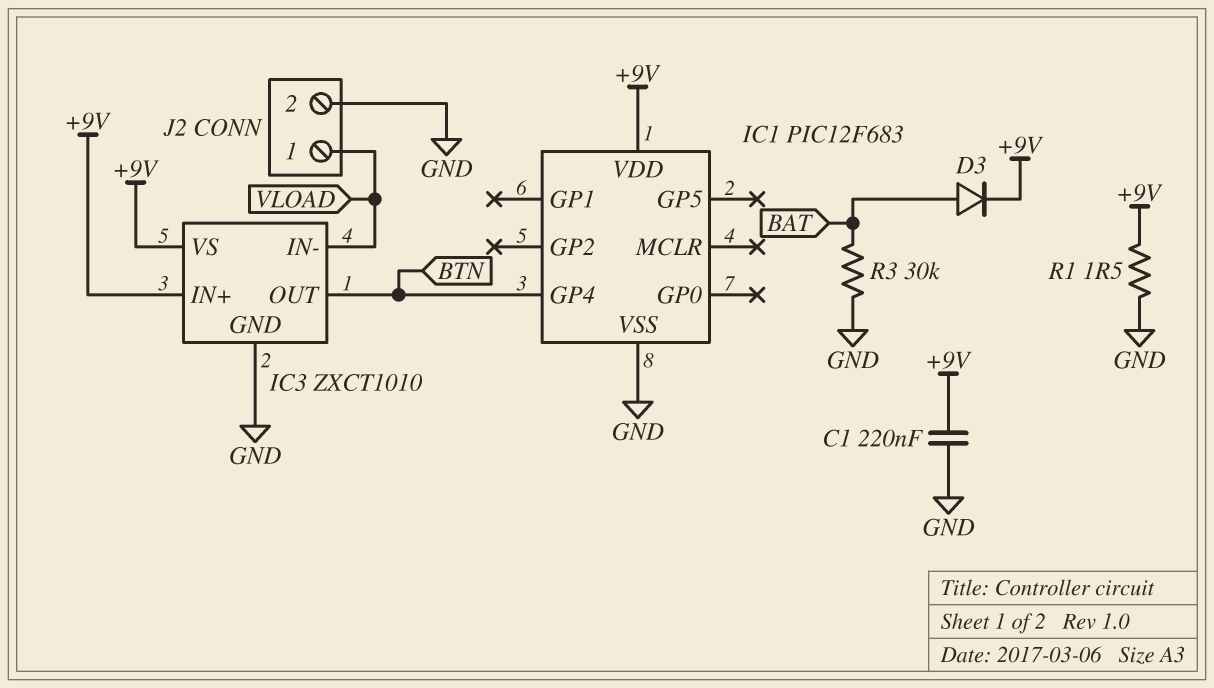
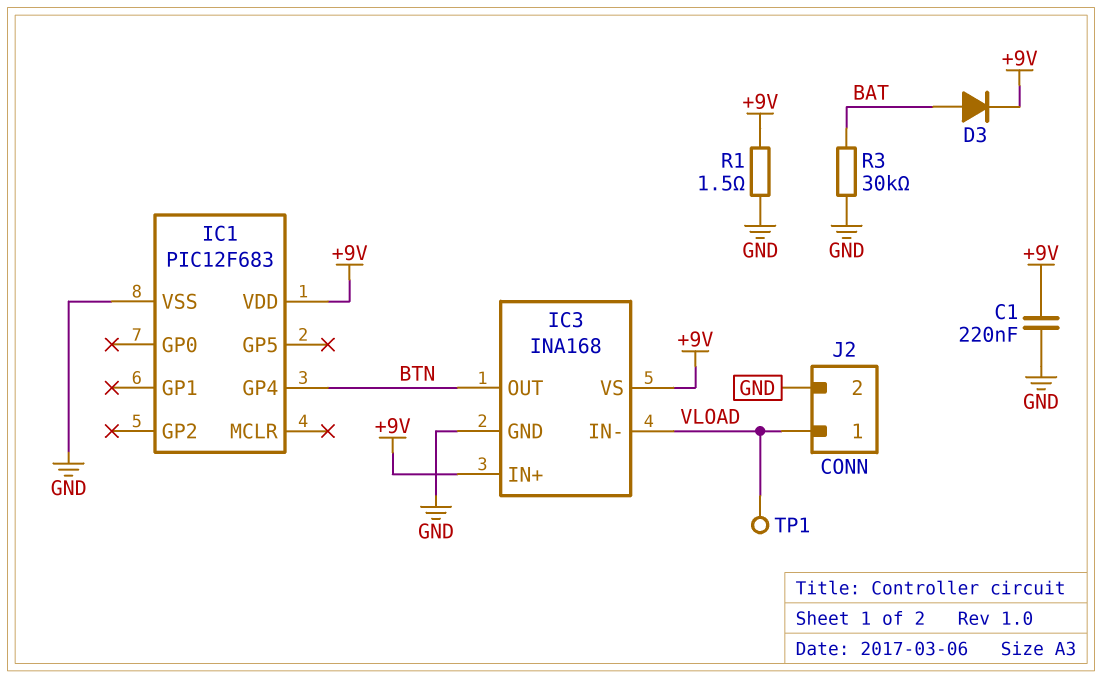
IC3: ZXCT1010 -> INA168
TP1: none -> test point (VLOAD)

